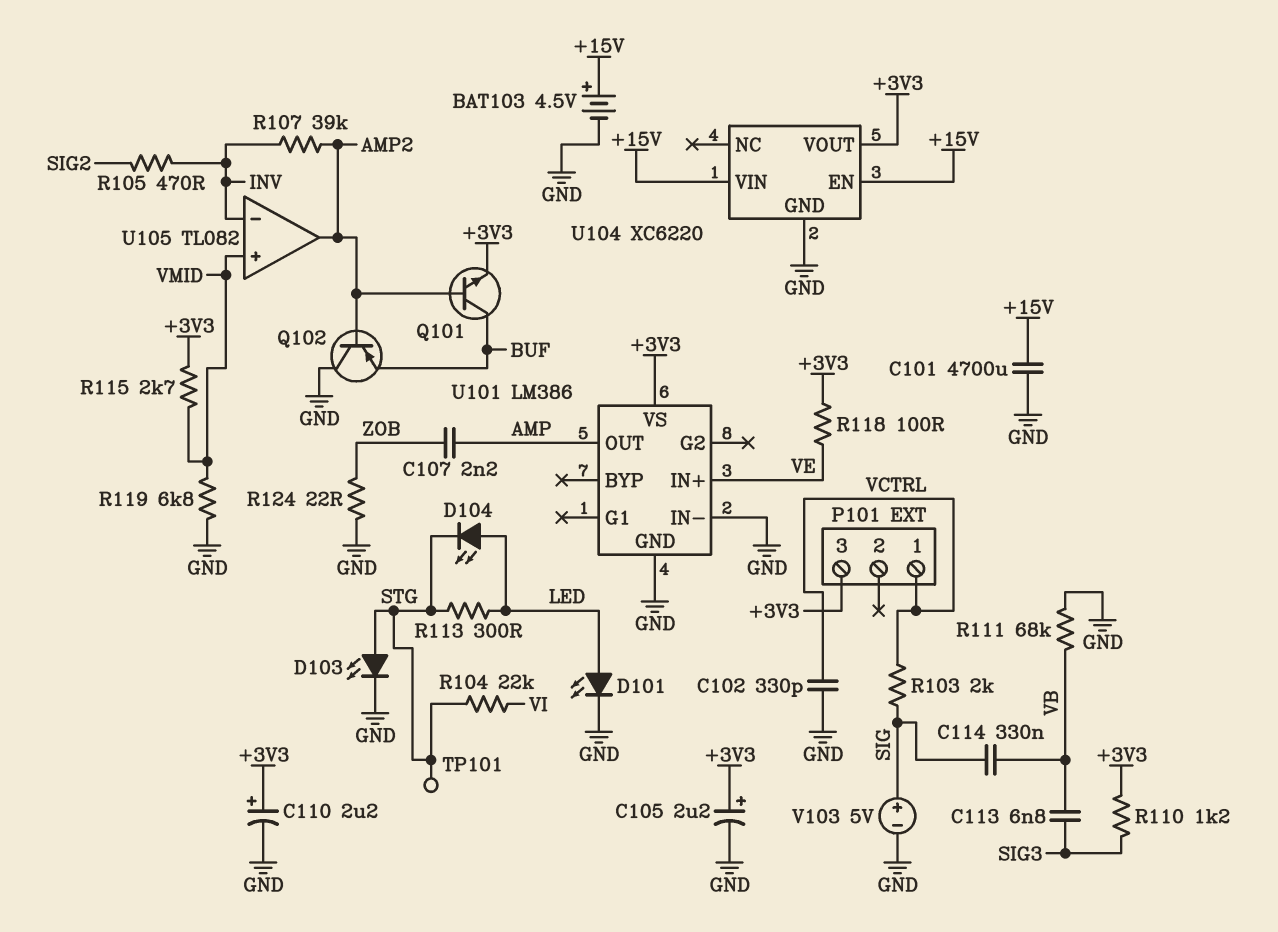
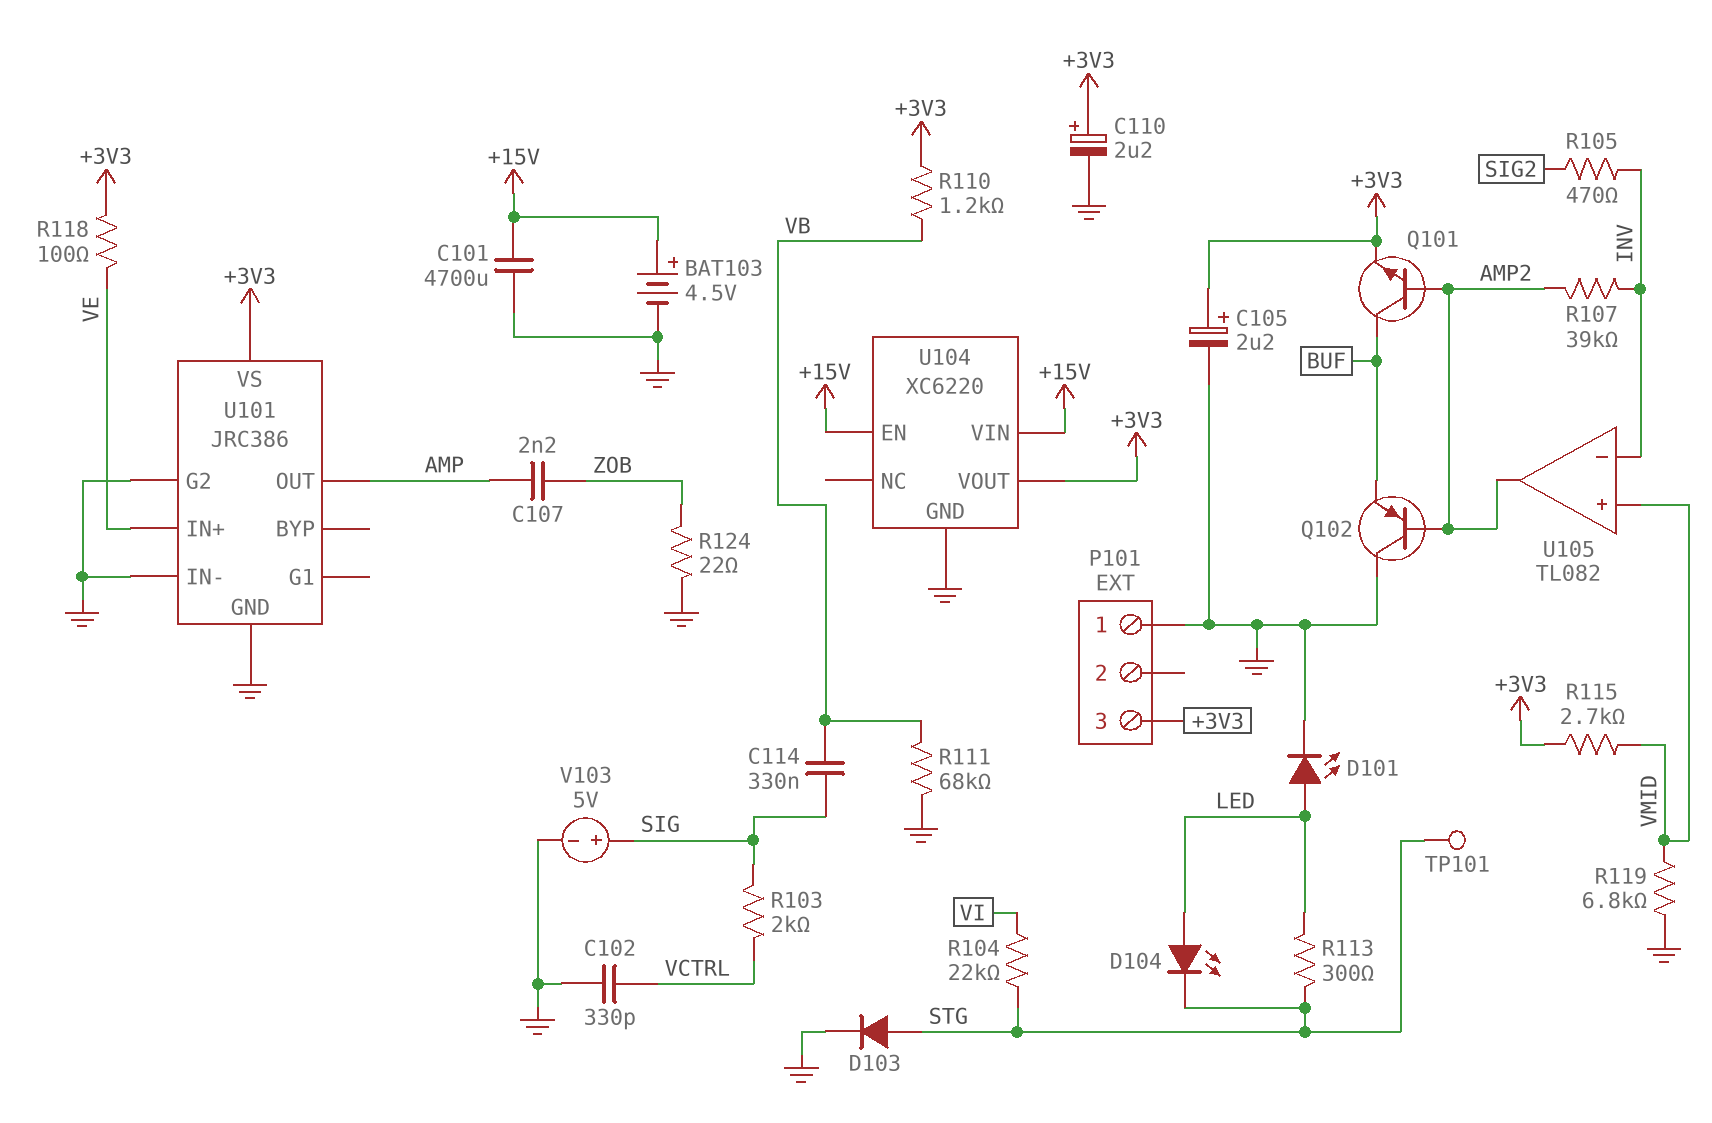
C113: 6.8nF (SIG3, VB) -> none
D103: LED (A STG, K GND) -> diode (A STG, K GND)
P101 pin 1: VCTRL -> GND
R110: 1.2k (+3V3, SIG3) -> 1.2k (+3V3, VB)
U101: LM386 -> JRC386
U101 pin G2: none -> GND

